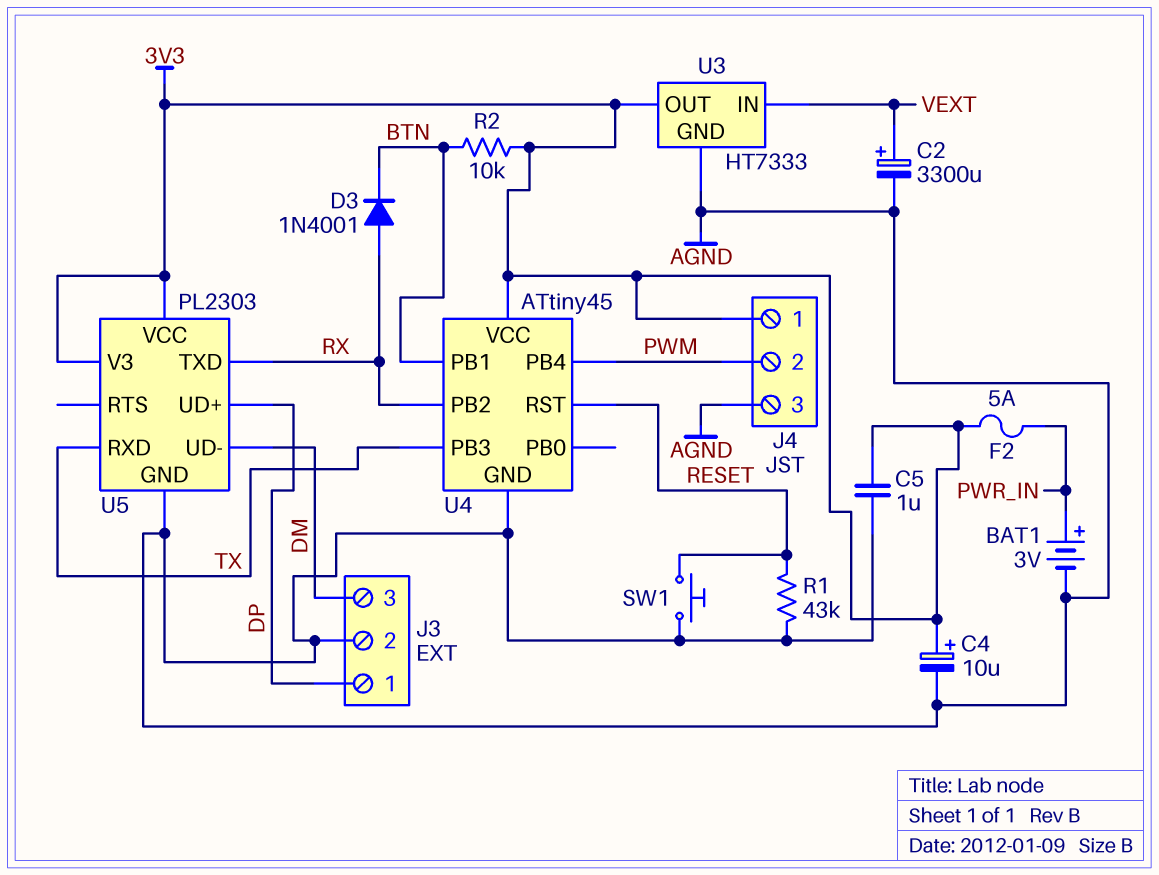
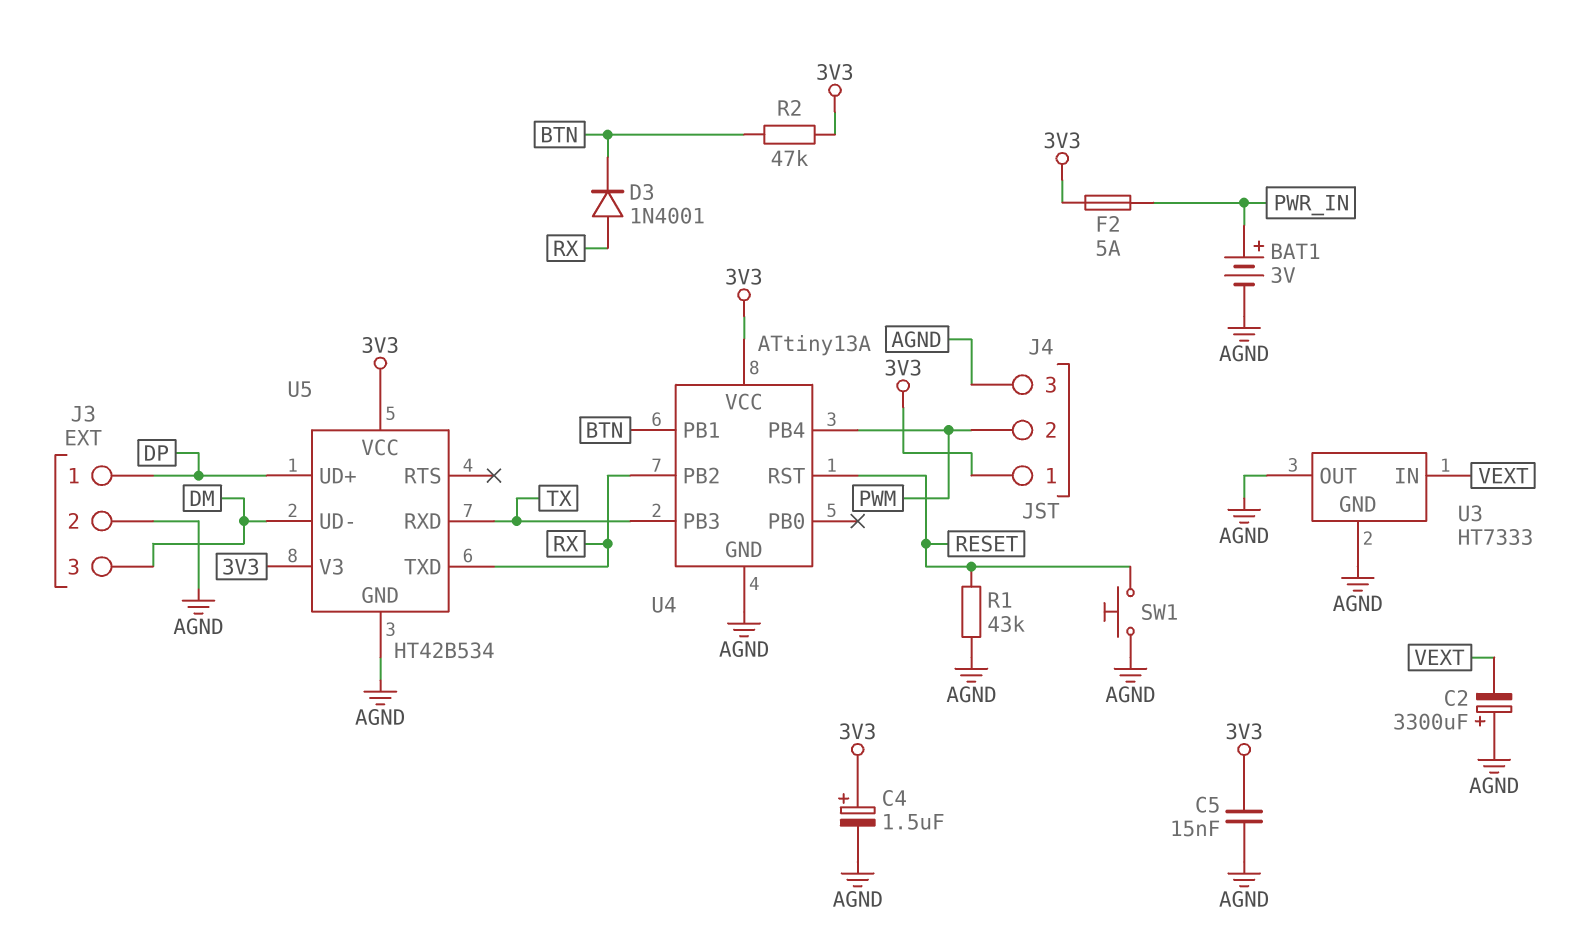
C2: 3300uF (plus VEXT, minus AGND) -> 3300uF (plus AGND, minus VEXT)
C4: 10uF (plus 3V3, minus AGND) -> 1.5uF (plus 3V3, minus AGND)
C5: 1uF (3V3, AGND) -> 15nF (3V3, AGND)
R2: 10k (3V3, BTN) -> 47k (3V3, BTN)
U3 pin OUT: 3V3 -> AGND
U4: ATtiny45 -> ATtiny13A
U5: PL2303 -> HT42B534

